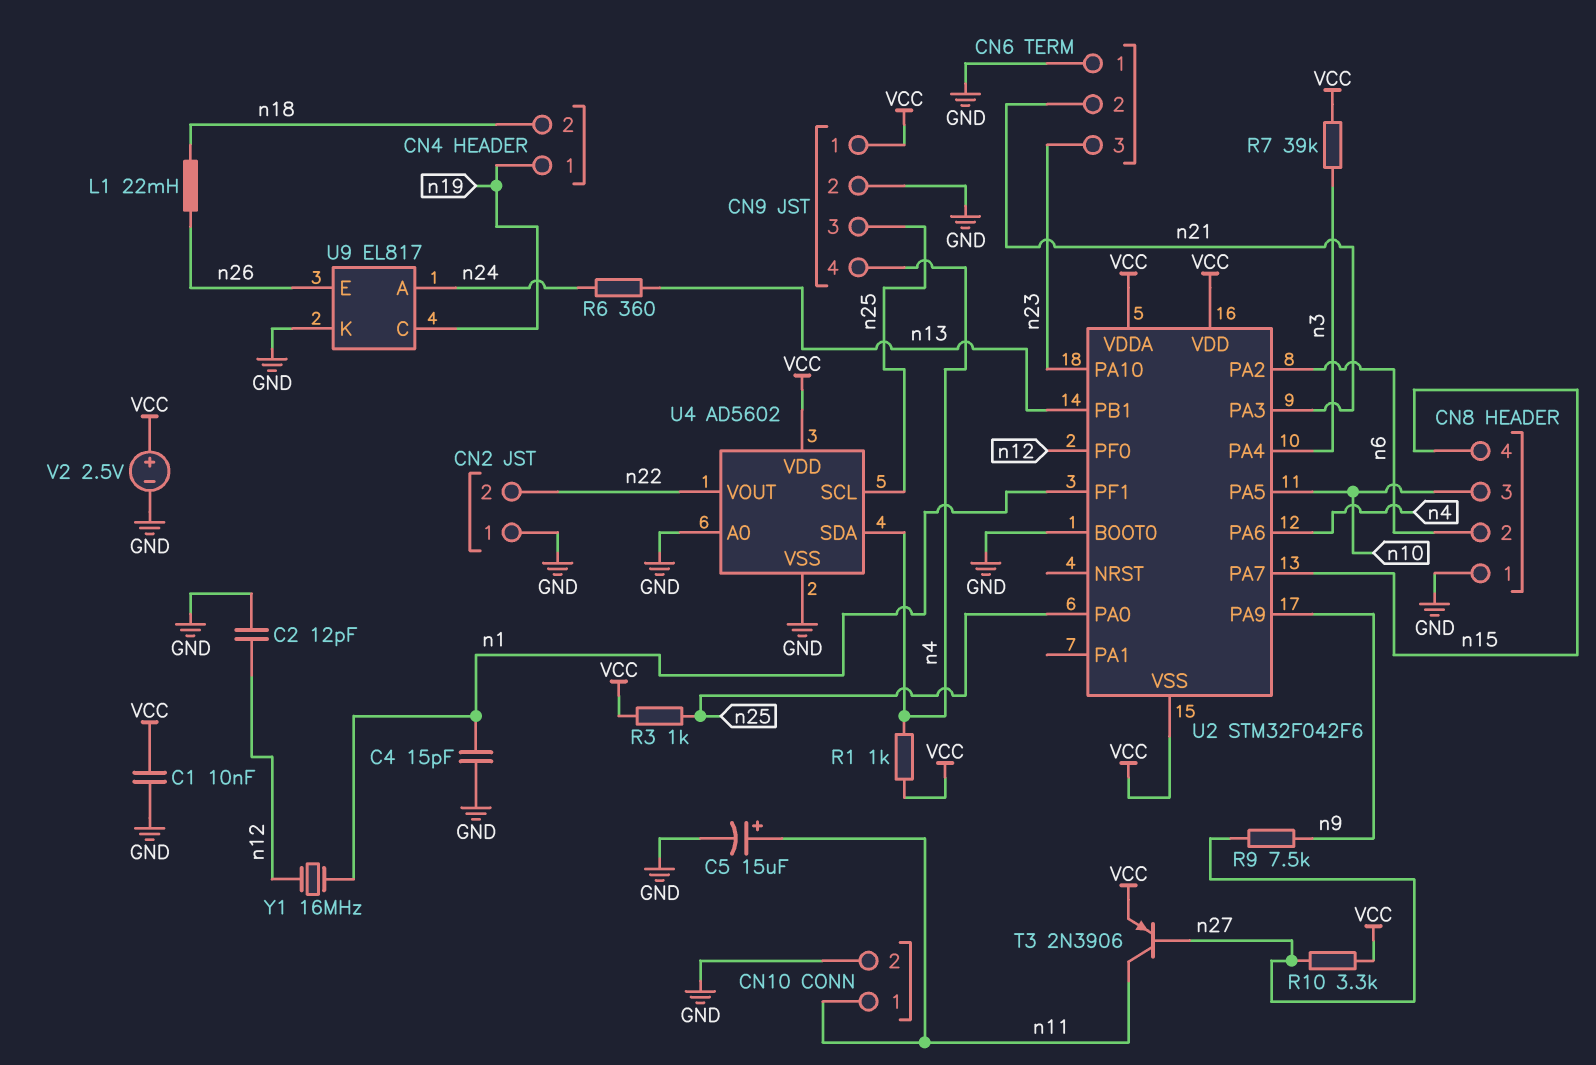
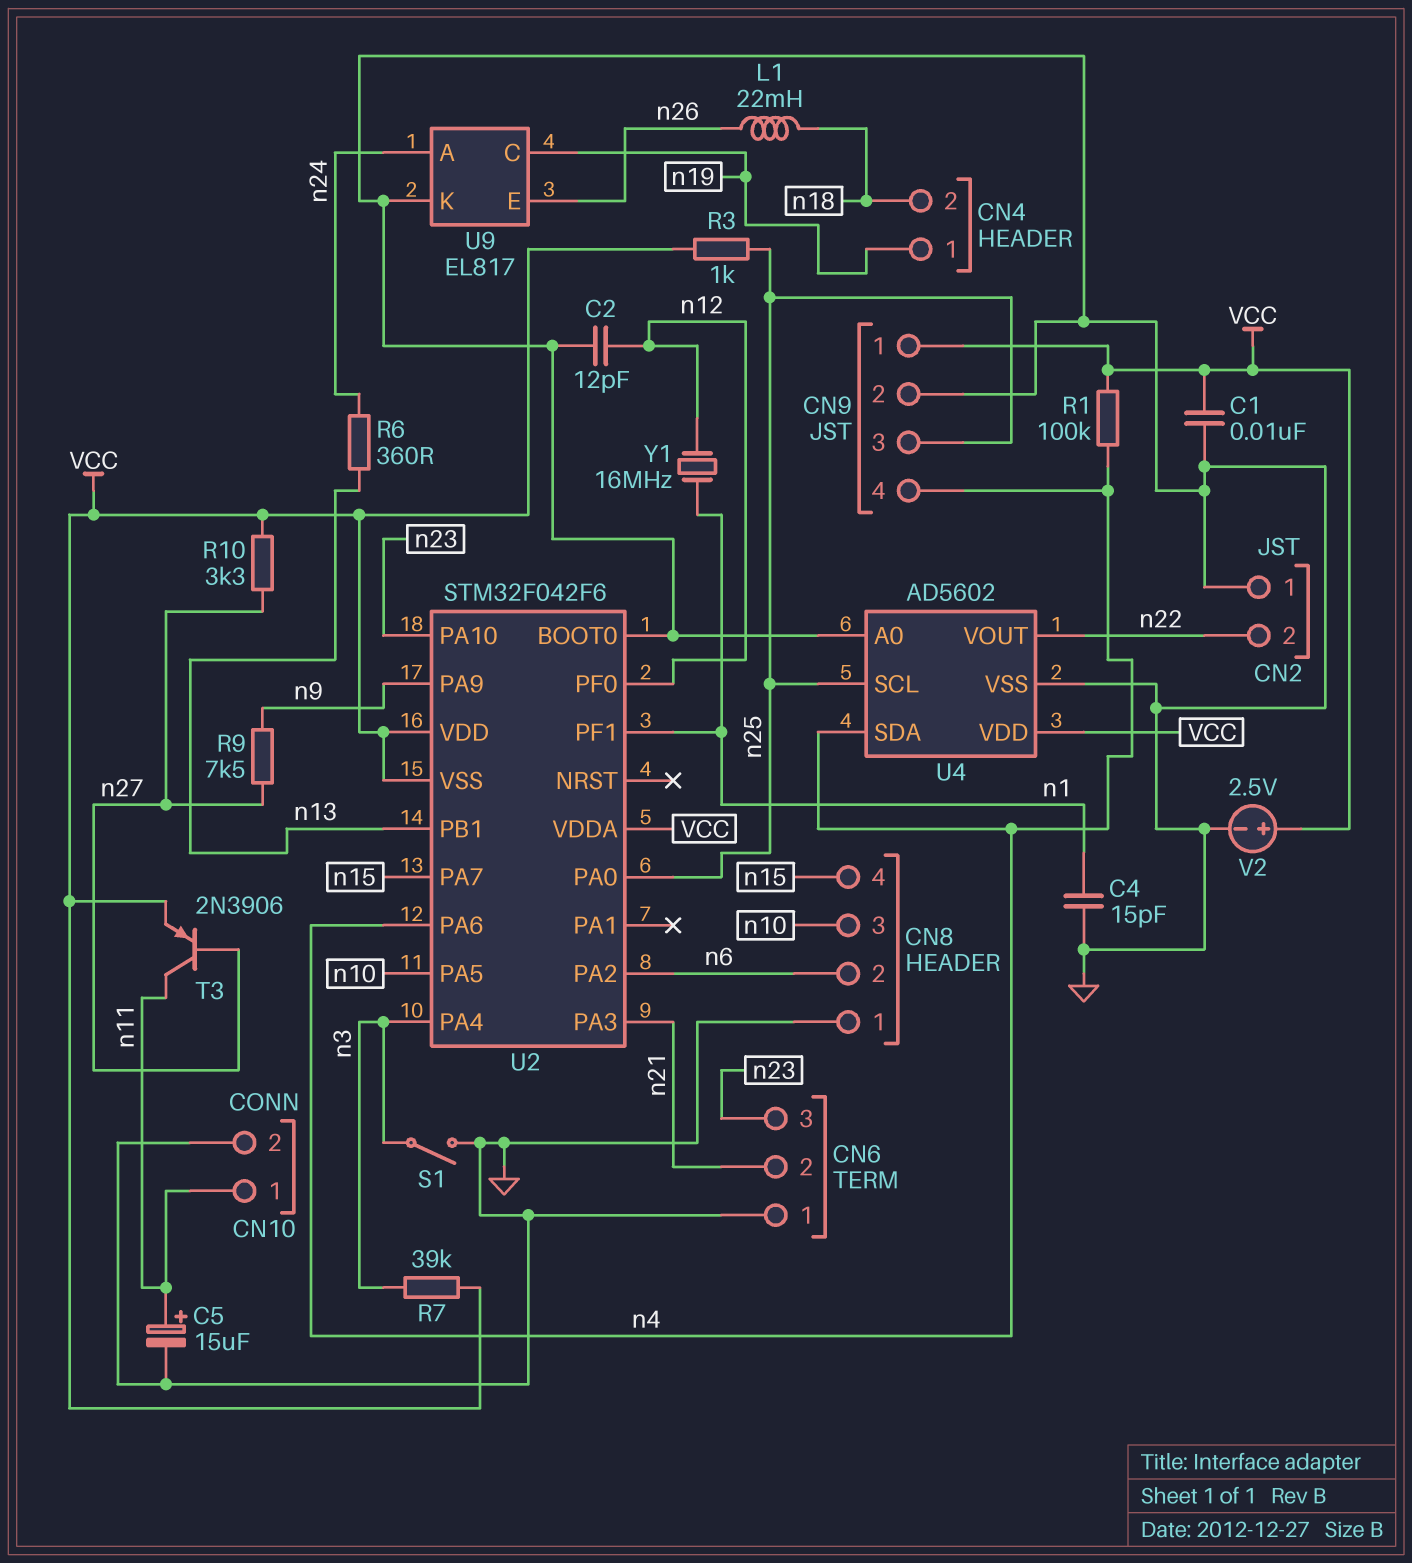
R1: 1k (VCC, n4) -> 100k (VCC, n4)
S1: none -> switch (GND, n3)

